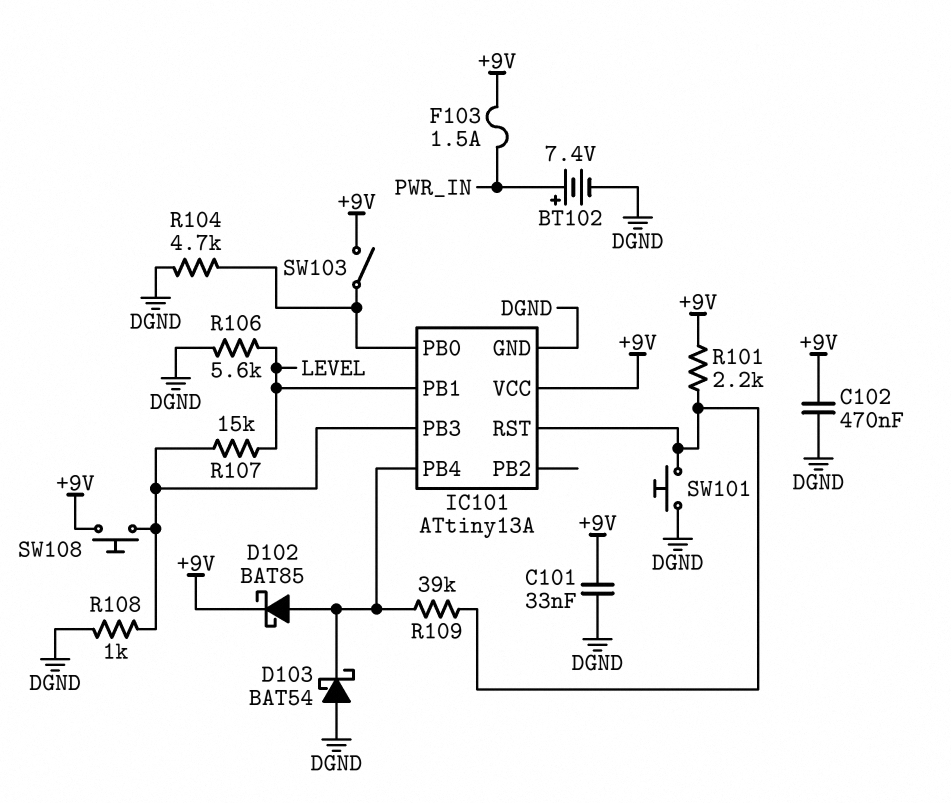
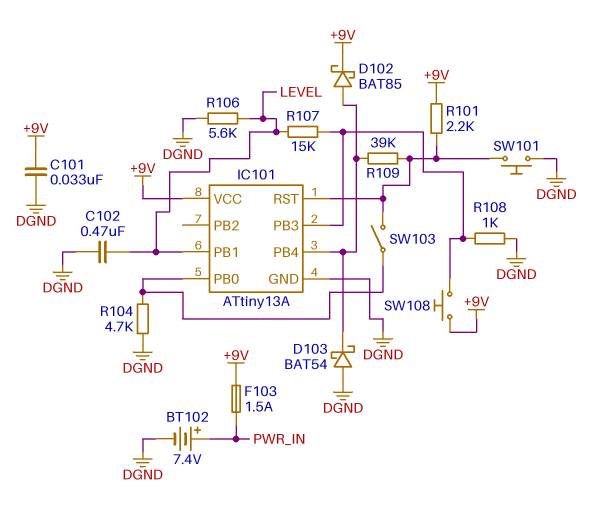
C102: 470nF (+9V, DGND) -> 470nF (DGND, LEVEL)
SW103: switch (+9V, IC101/PB0) -> switch (IC101/PB0, IC101/RST)

